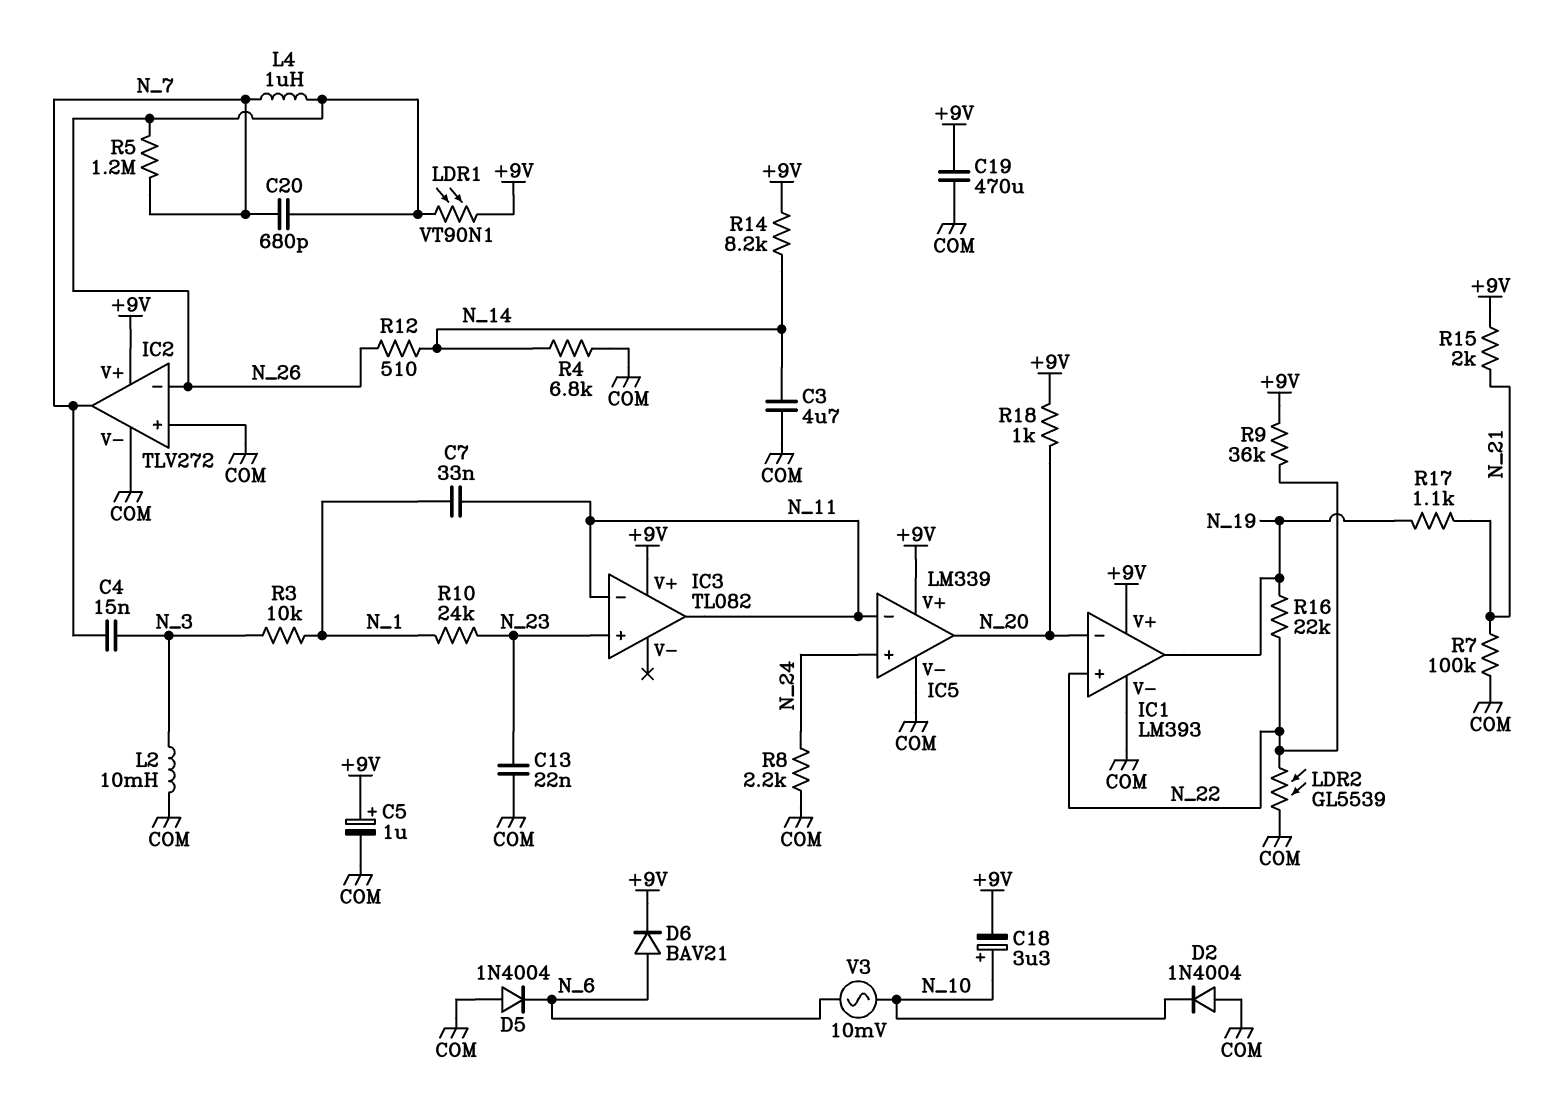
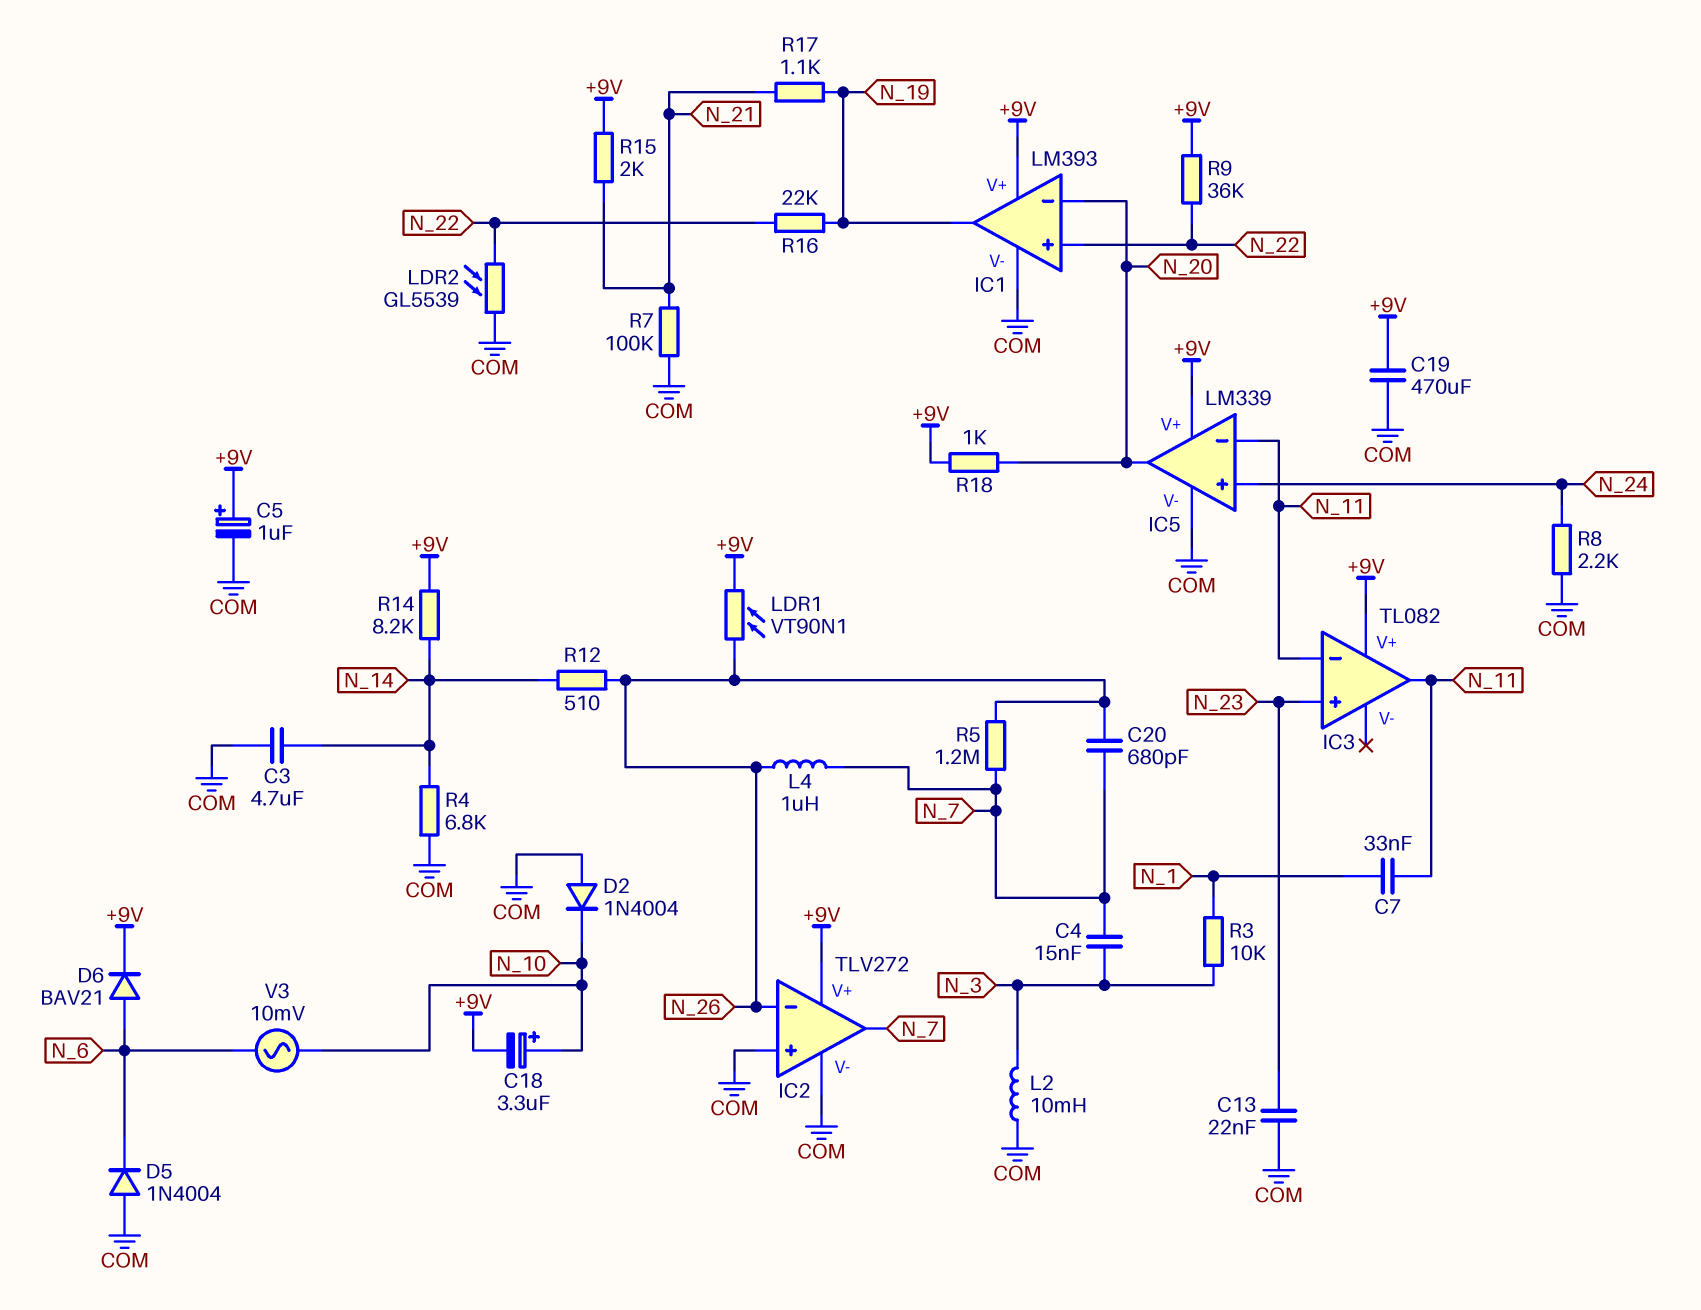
R10: 24k (N_1, N_23) -> none

